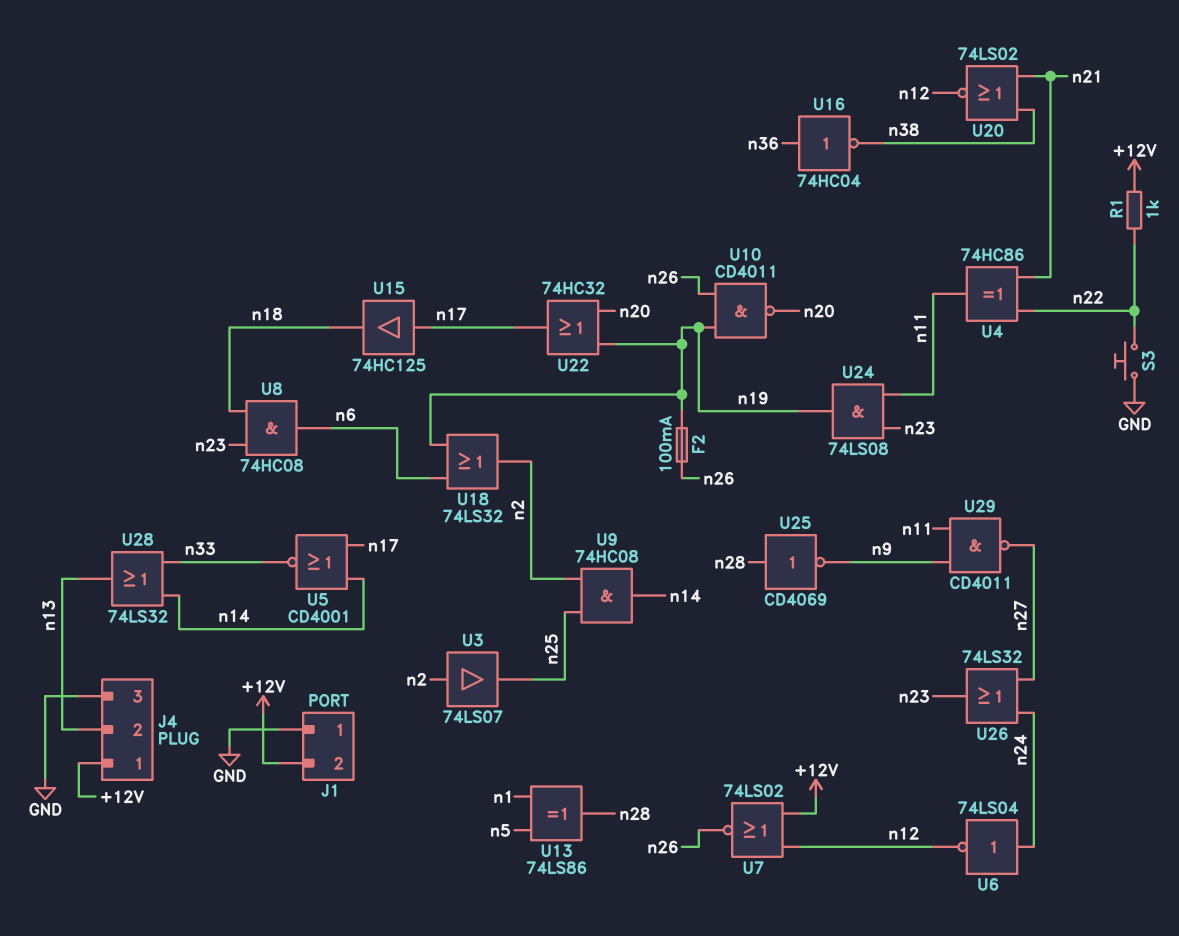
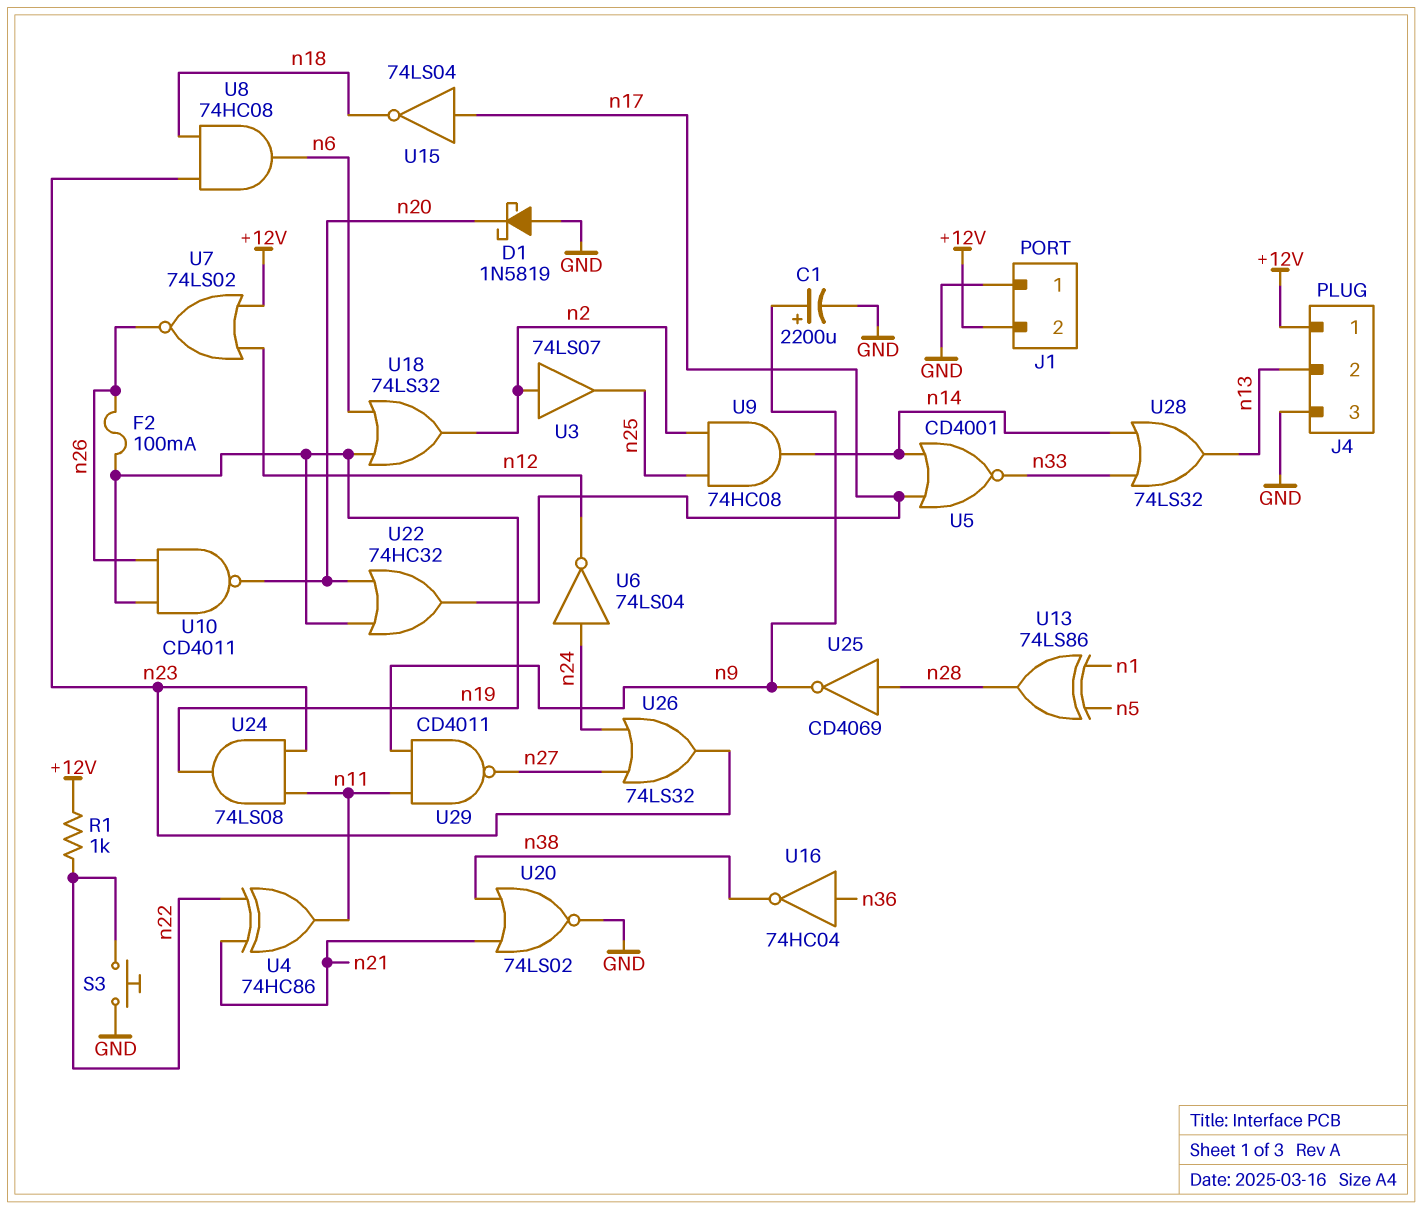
C1: none -> 2200uF (plus n9, minus GND)
D1: none -> schottky 1N5819 (A GND, K n20)
U15: buffer 74HC125 (in n17, out n18) -> NOT 74LS04 (in n17, out n18)
U20: NOR 74LS02 (in n21, in n38, out n12) -> NOR 74LS02 (in n21, in n38, out GND)

